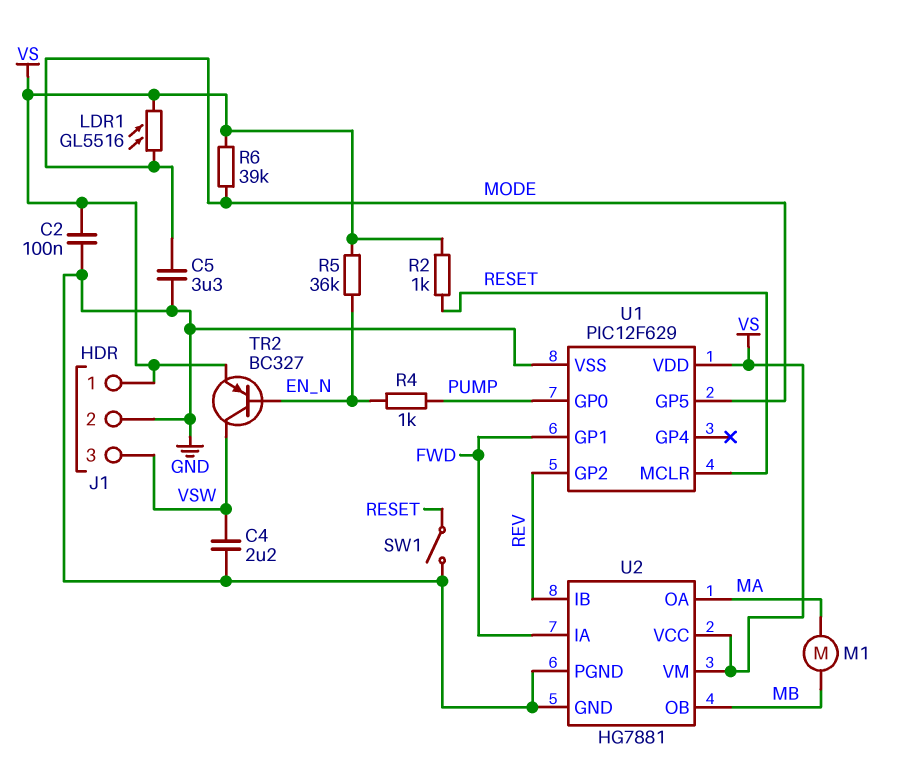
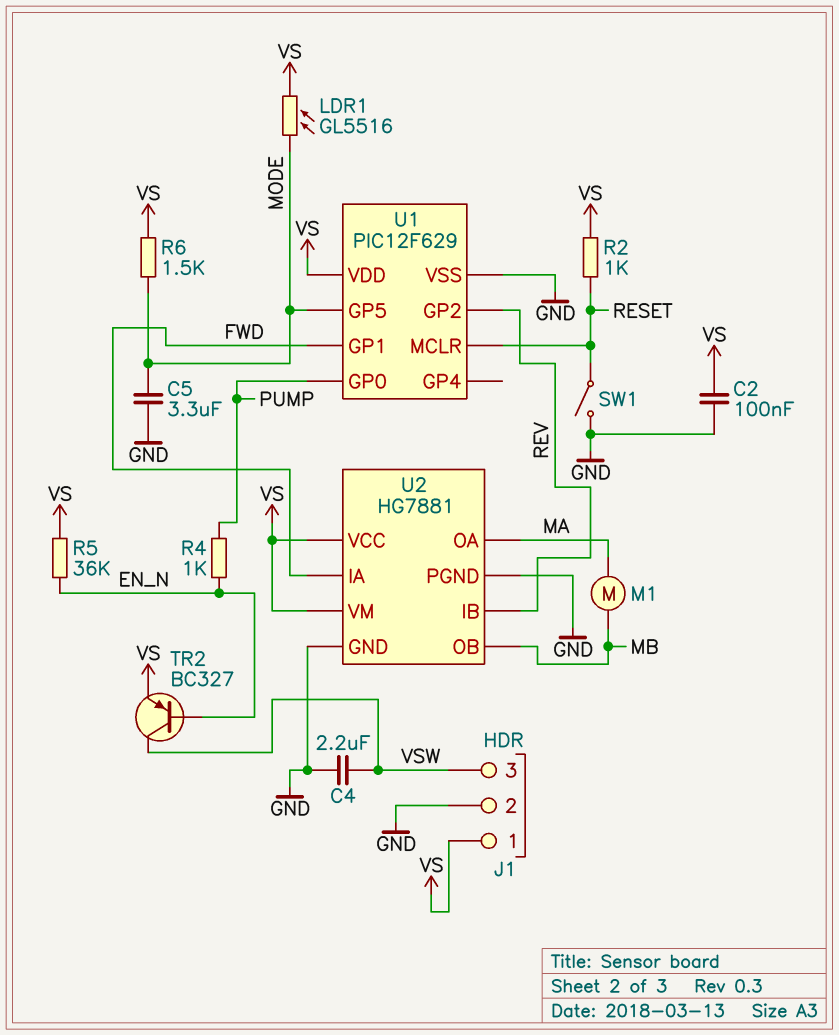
R6: 39k (MODE, VS) -> 1.5k (MODE, VS)

